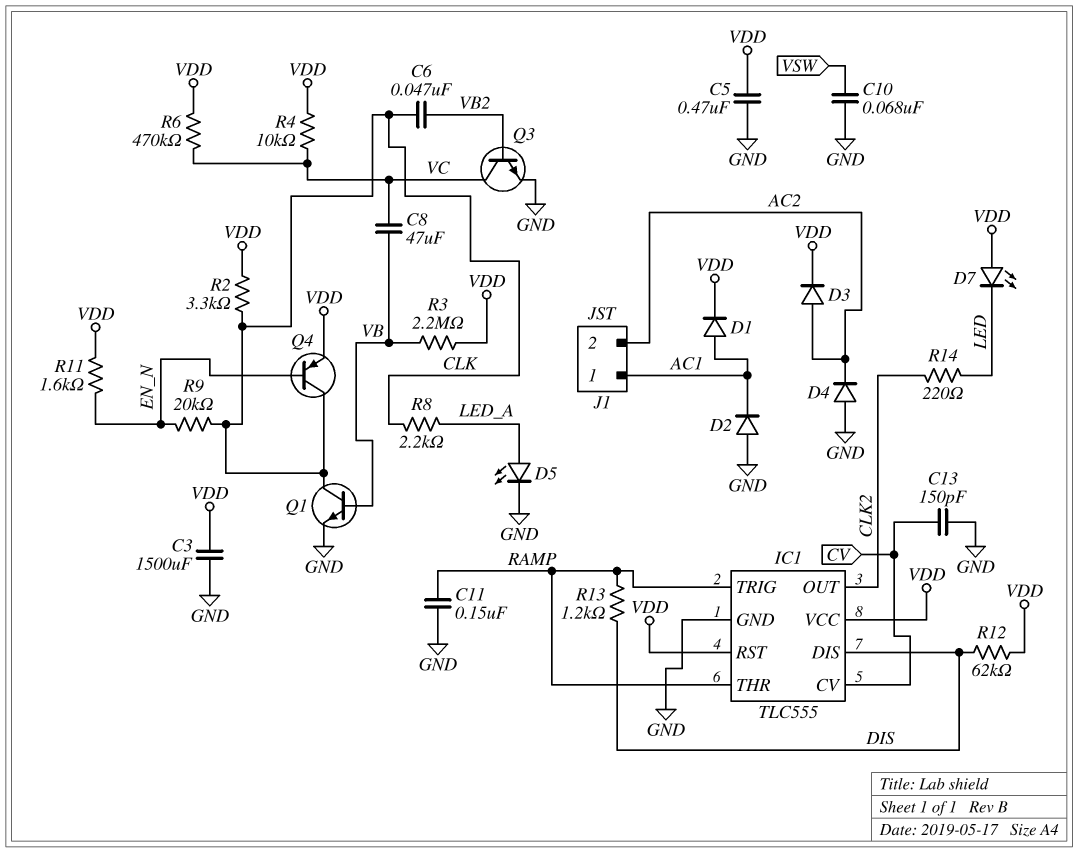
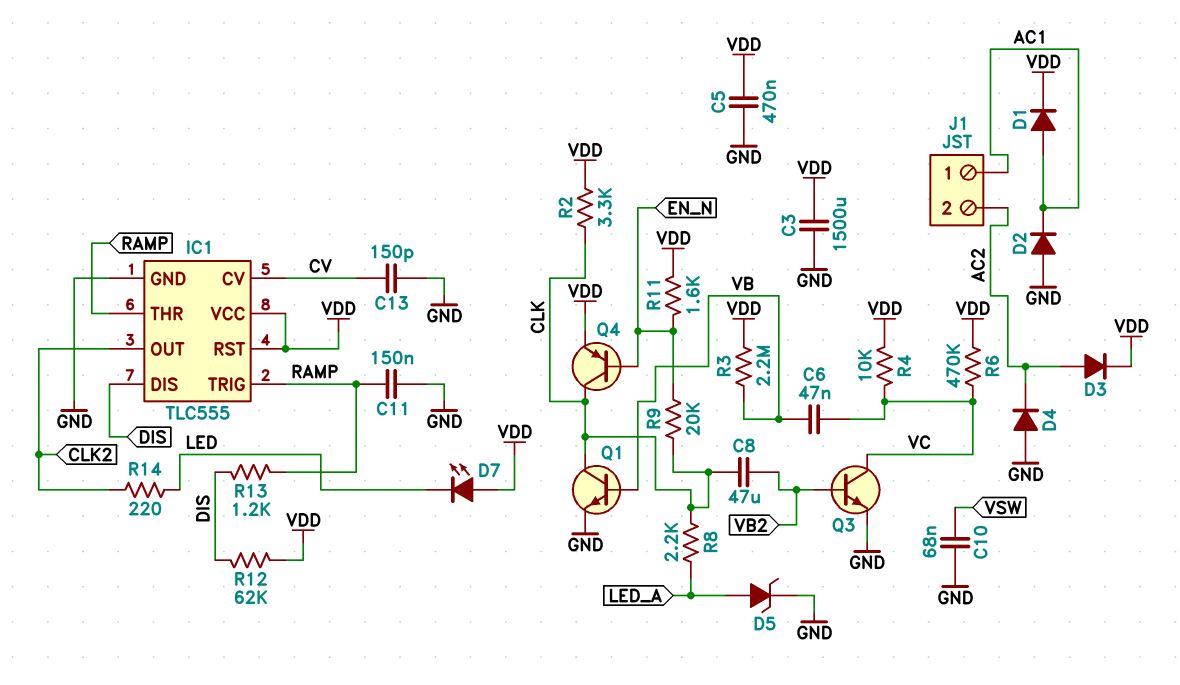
C6: 47nF (CLK, VB2) -> 47nF (VB, VC)
C8: 47uF (VB, VC) -> 47uF (CLK, VB2)
D5: LED (A LED_A, K GND) -> zener (A LED_A, K GND)

